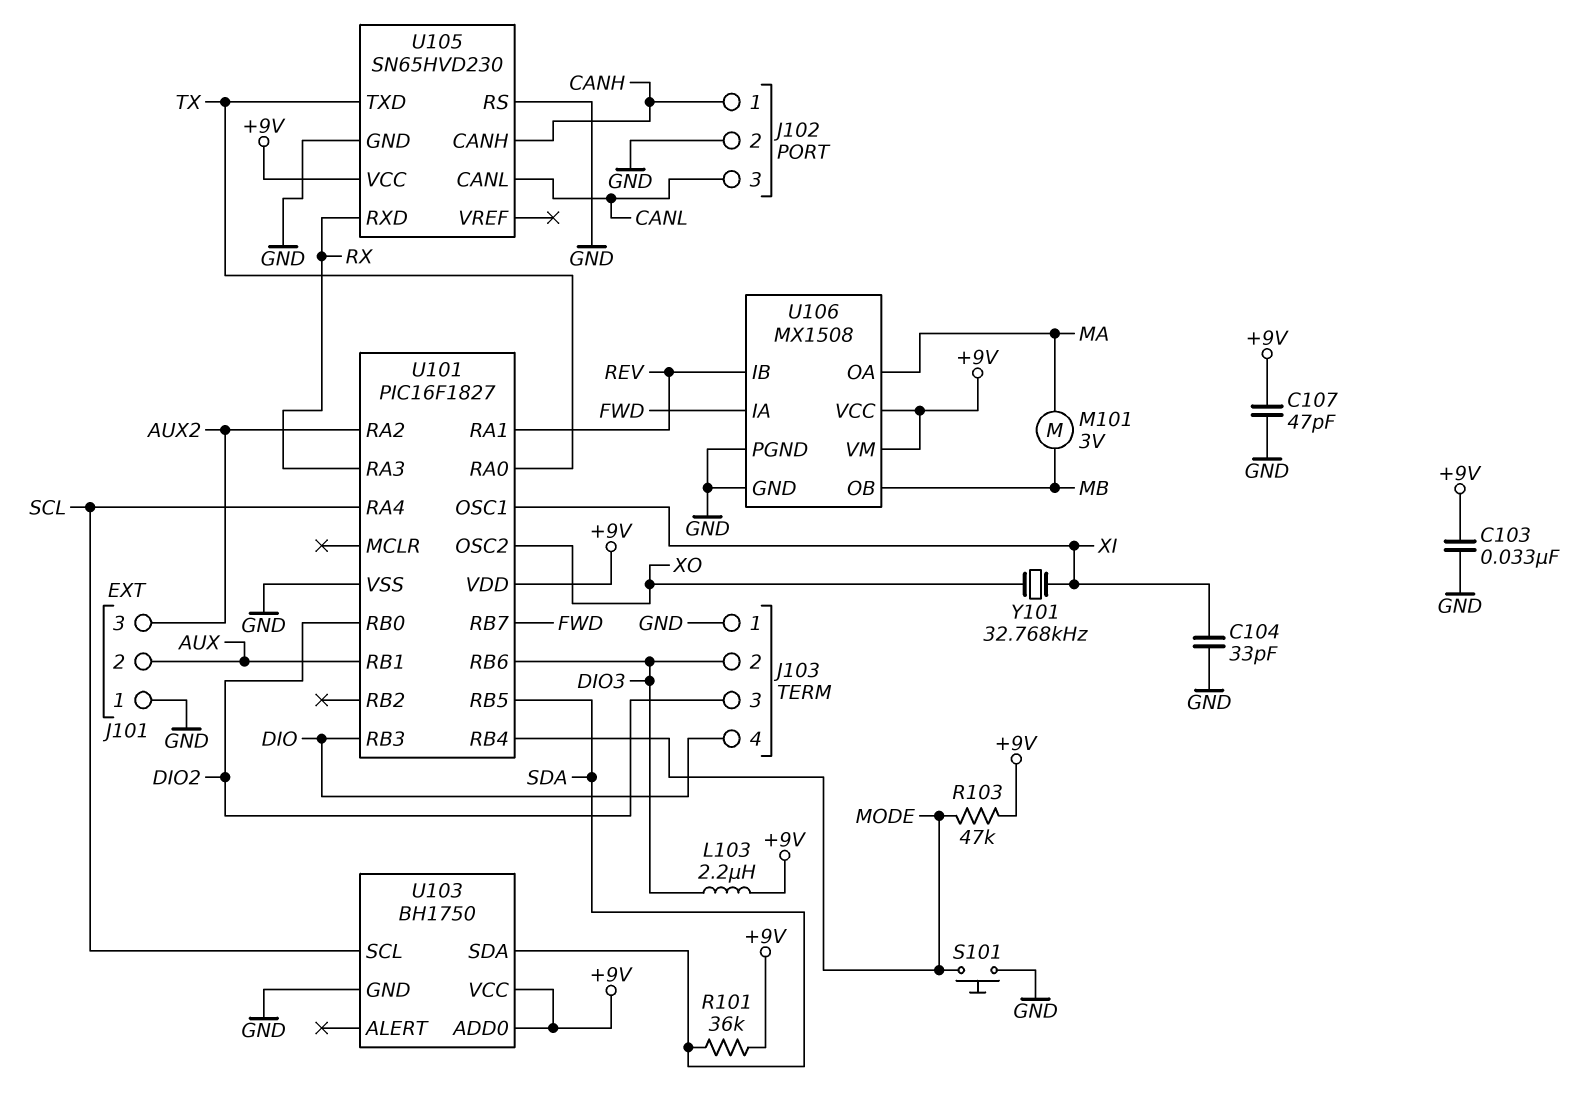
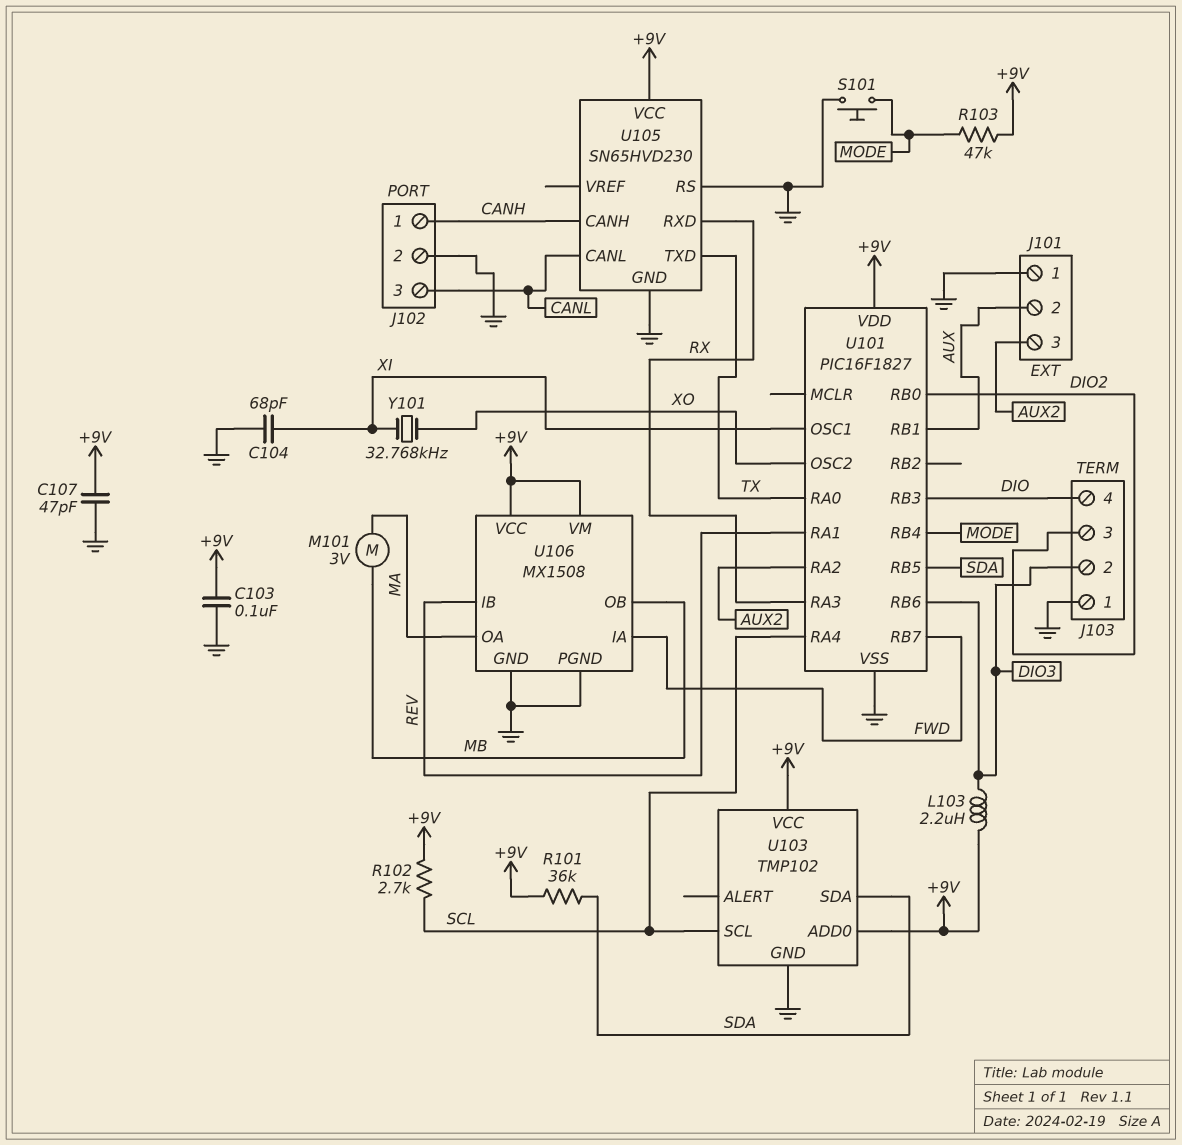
C103: 33nF (+9V, GND) -> 100nF (+9V, GND)
C104: 33pF (GND, XI) -> 68pF (GND, XI)
R102: none -> 2.7k (+9V, SCL)
U103: BH1750 -> TMP102

